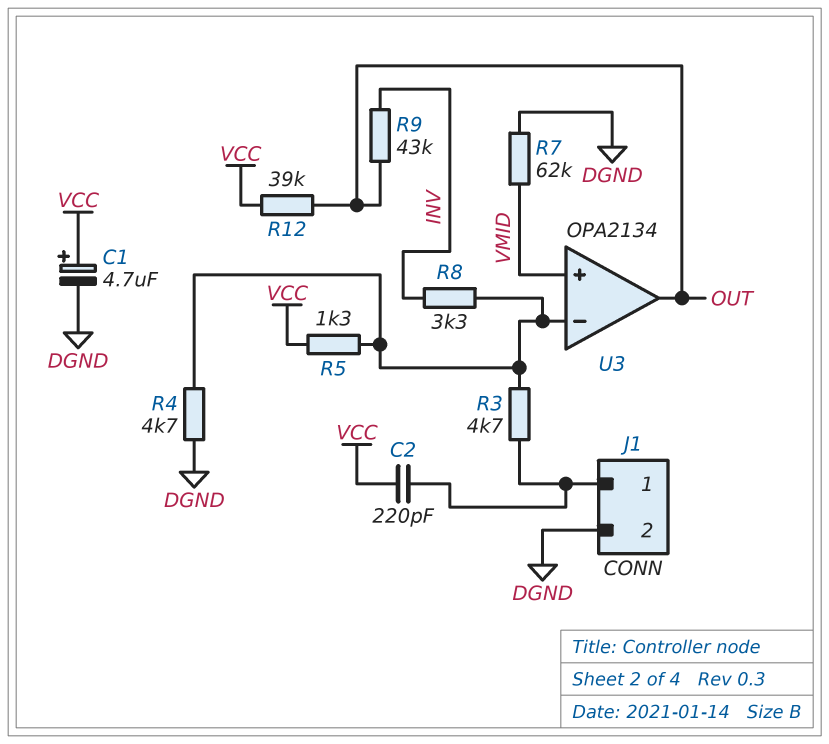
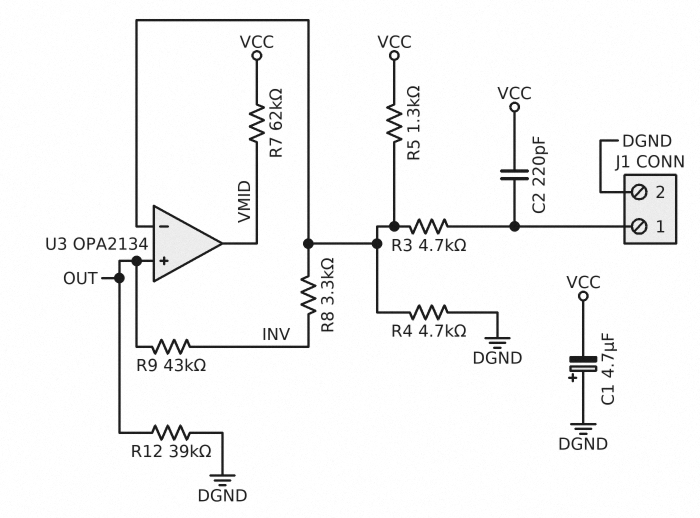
C1: 4.7uF (plus VCC, minus DGND) -> 4.7uF (plus DGND, minus VCC)
R7: 62k (DGND, VMID) -> 62k (VCC, VMID)
R12: 39k (OUT, VCC) -> 39k (DGND, OUT)
U3 pin in+: VMID -> OUT
U3 pin out: OUT -> VMID

